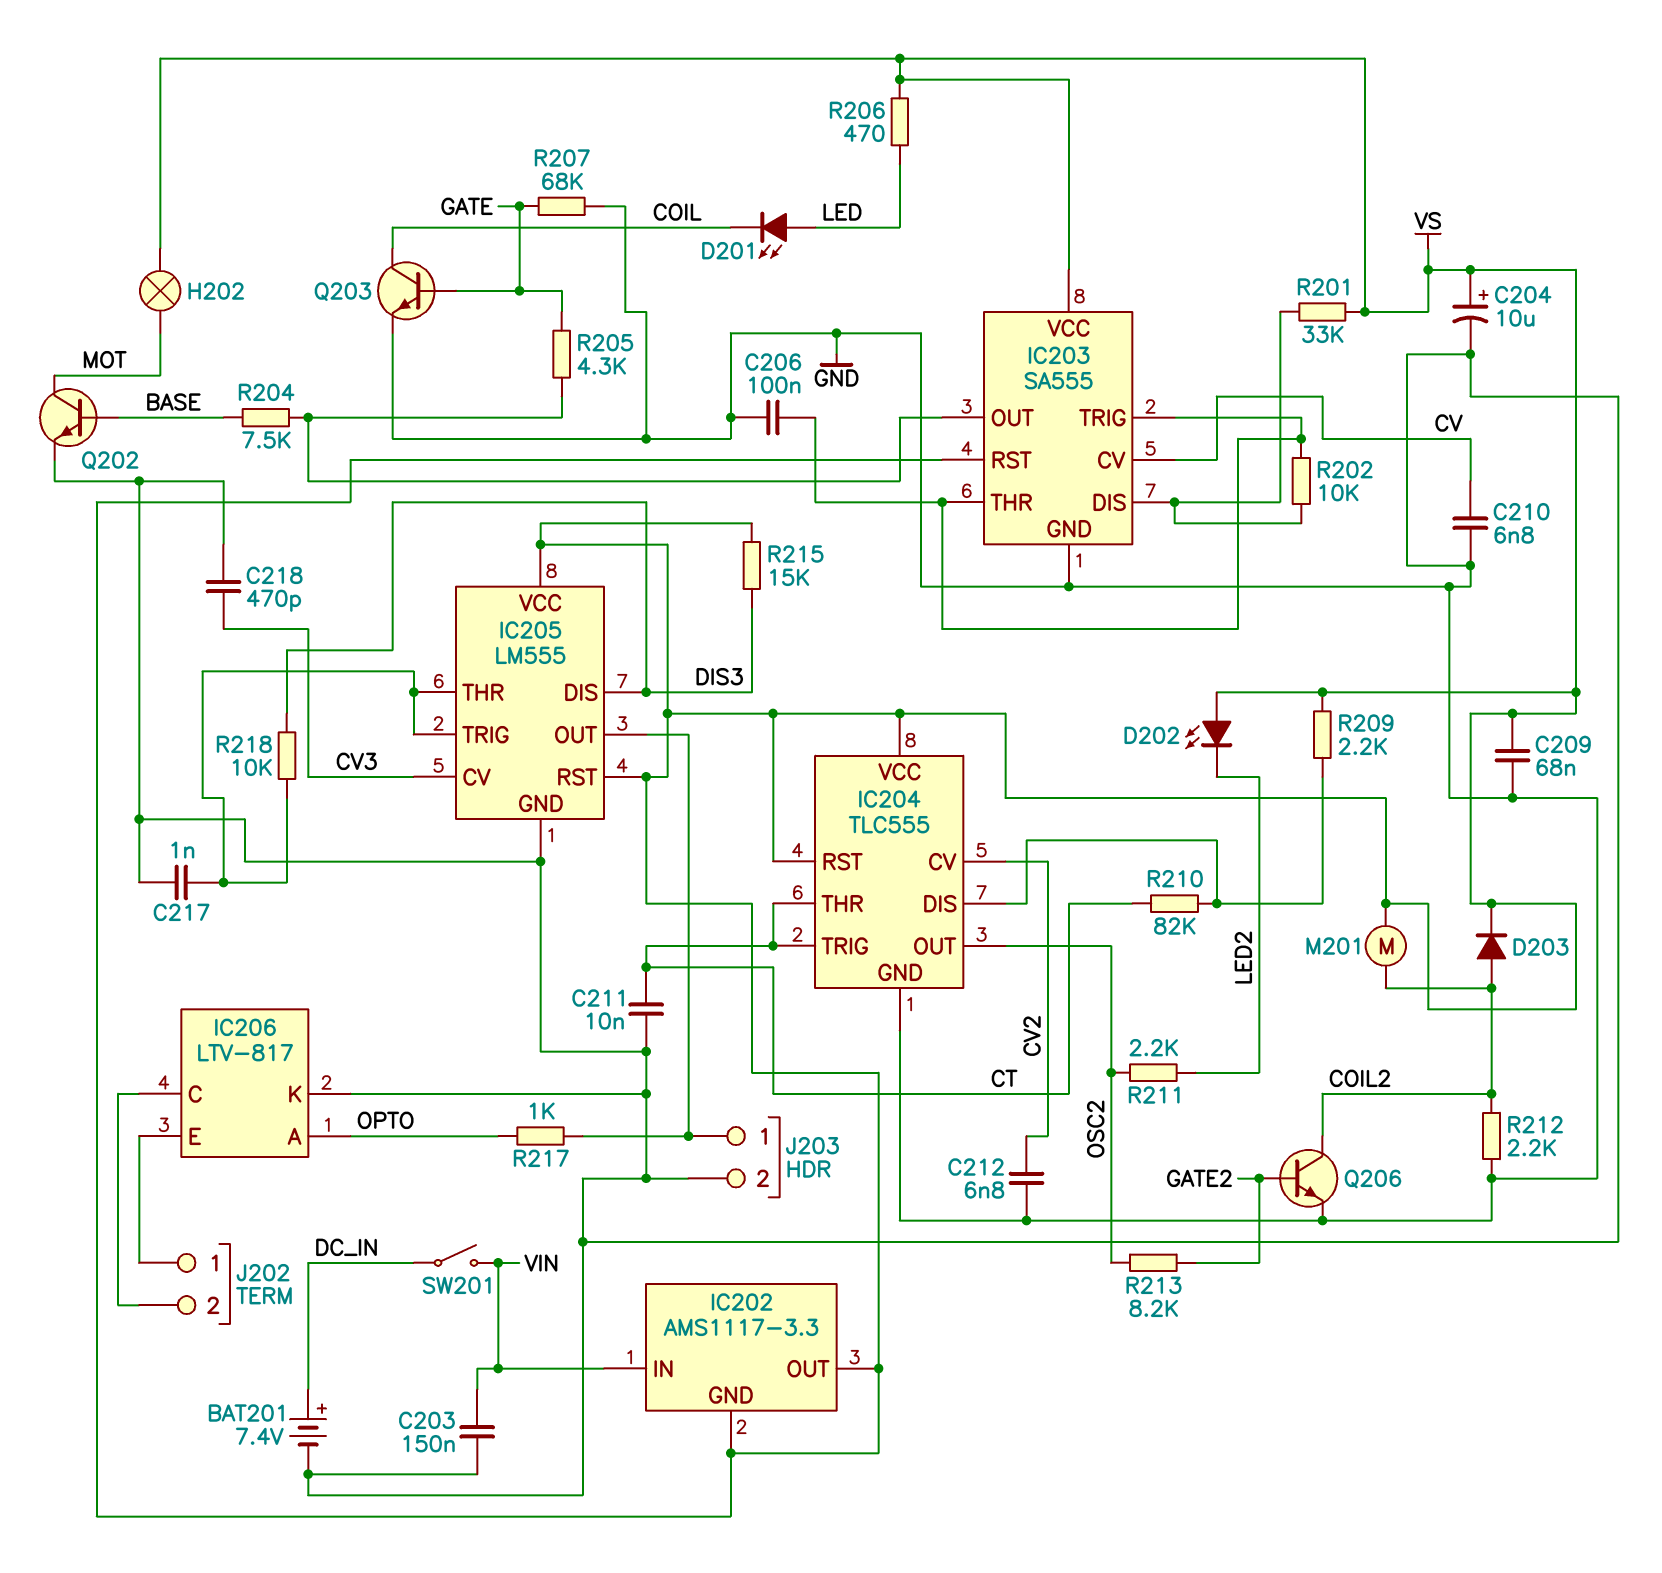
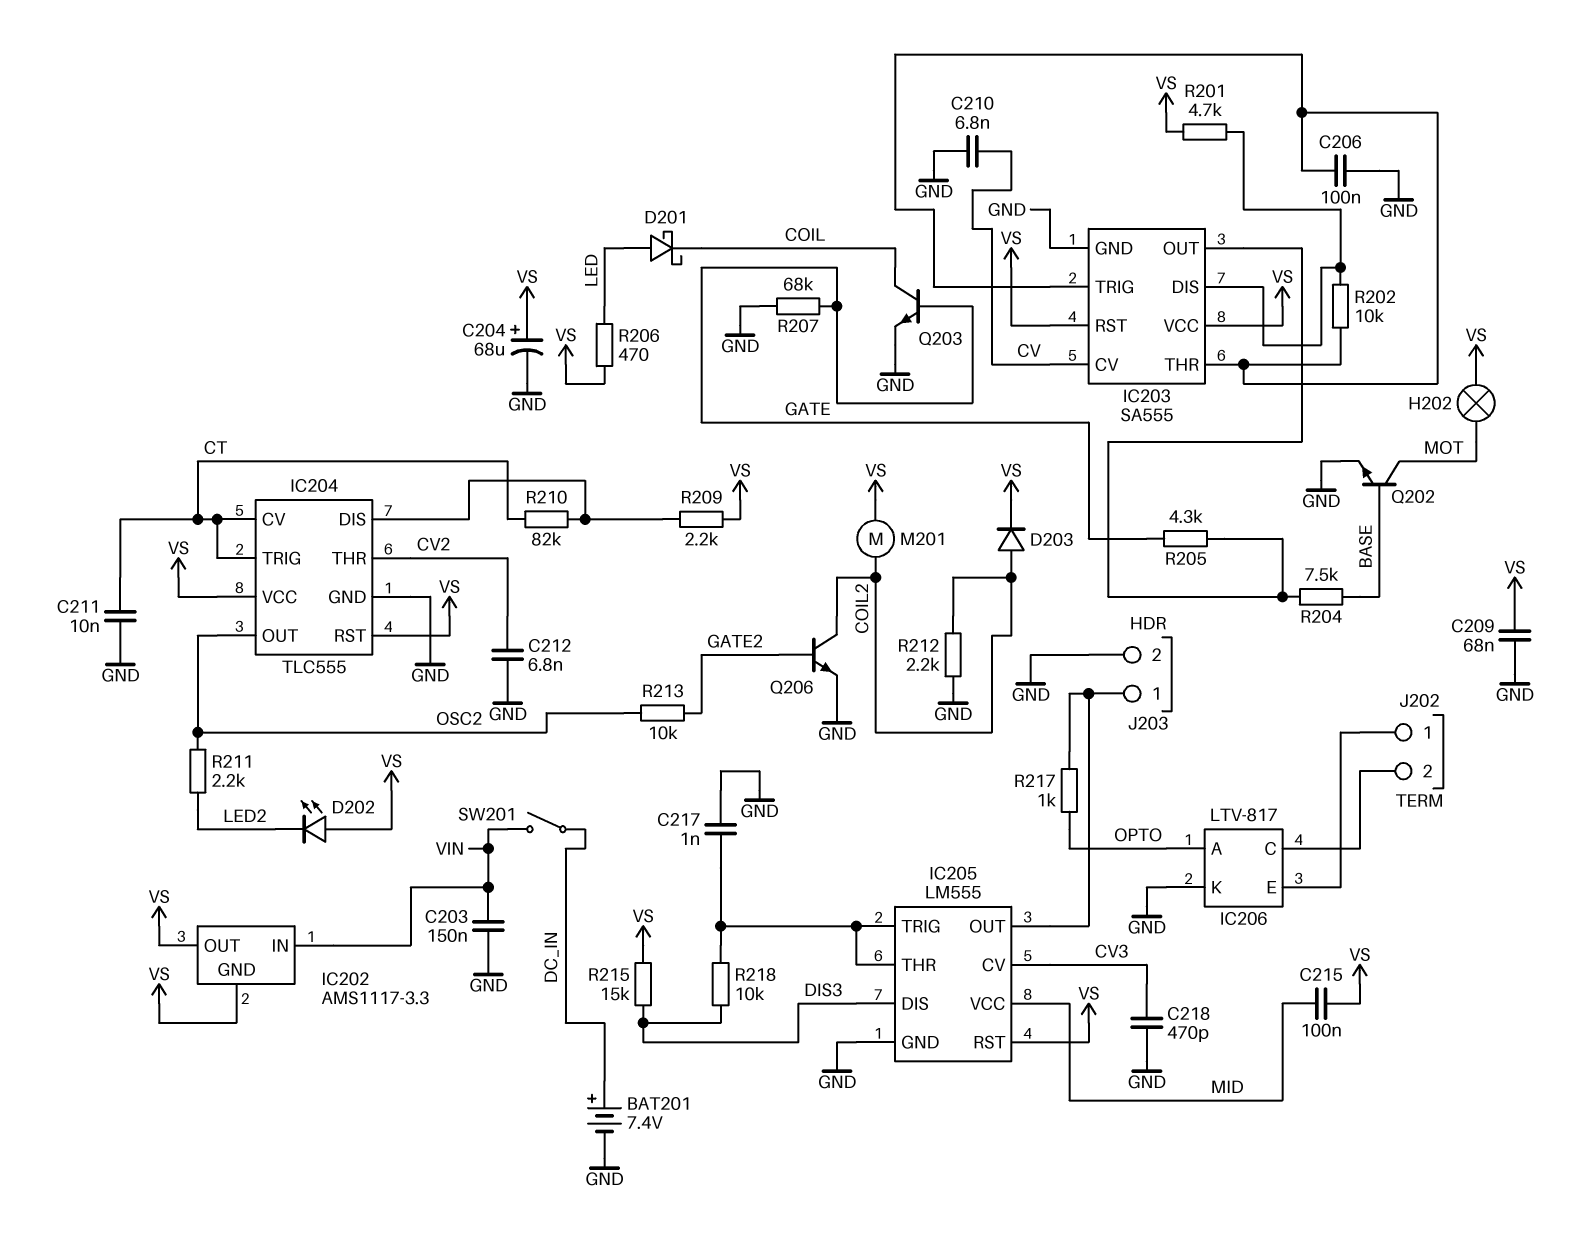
C204: 10uF (plus VS, minus GND) -> 68uF (plus VS, minus GND)
C215: none -> 100nF (MID, VS)
D201: LED (A LED, K COIL) -> schottky (A LED, K COIL)
IC204 pin CV: CV2 -> CT
IC204 pin THR: CT -> CV2
IC205 pin VCC: VS -> MID
R201: 33k (IC203/DIS, VS) -> 4.7k (IC203/DIS, VS)
R213: 8.2k (GATE2, OSC2) -> 10k (GATE2, OSC2)

